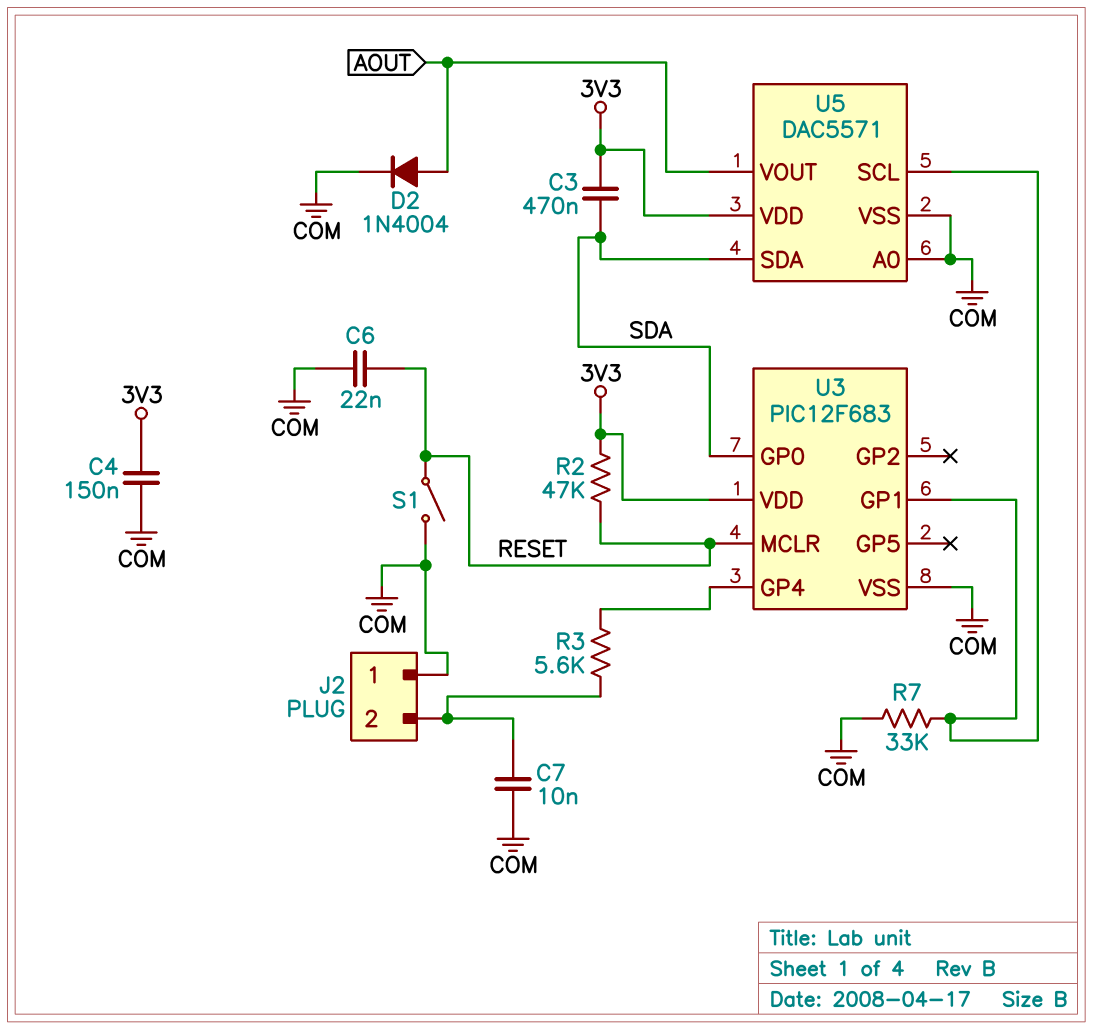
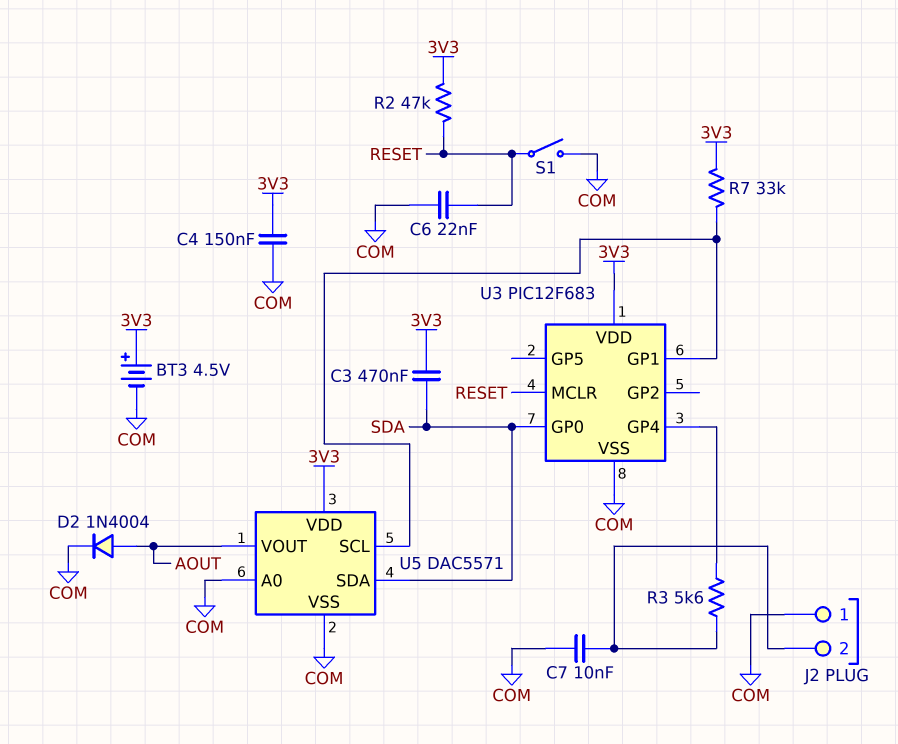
BT3: none -> 4.5V (plus 3V3, minus COM)
R7: 33k (COM, U3/GP1) -> 33k (3V3, U3/GP1)

